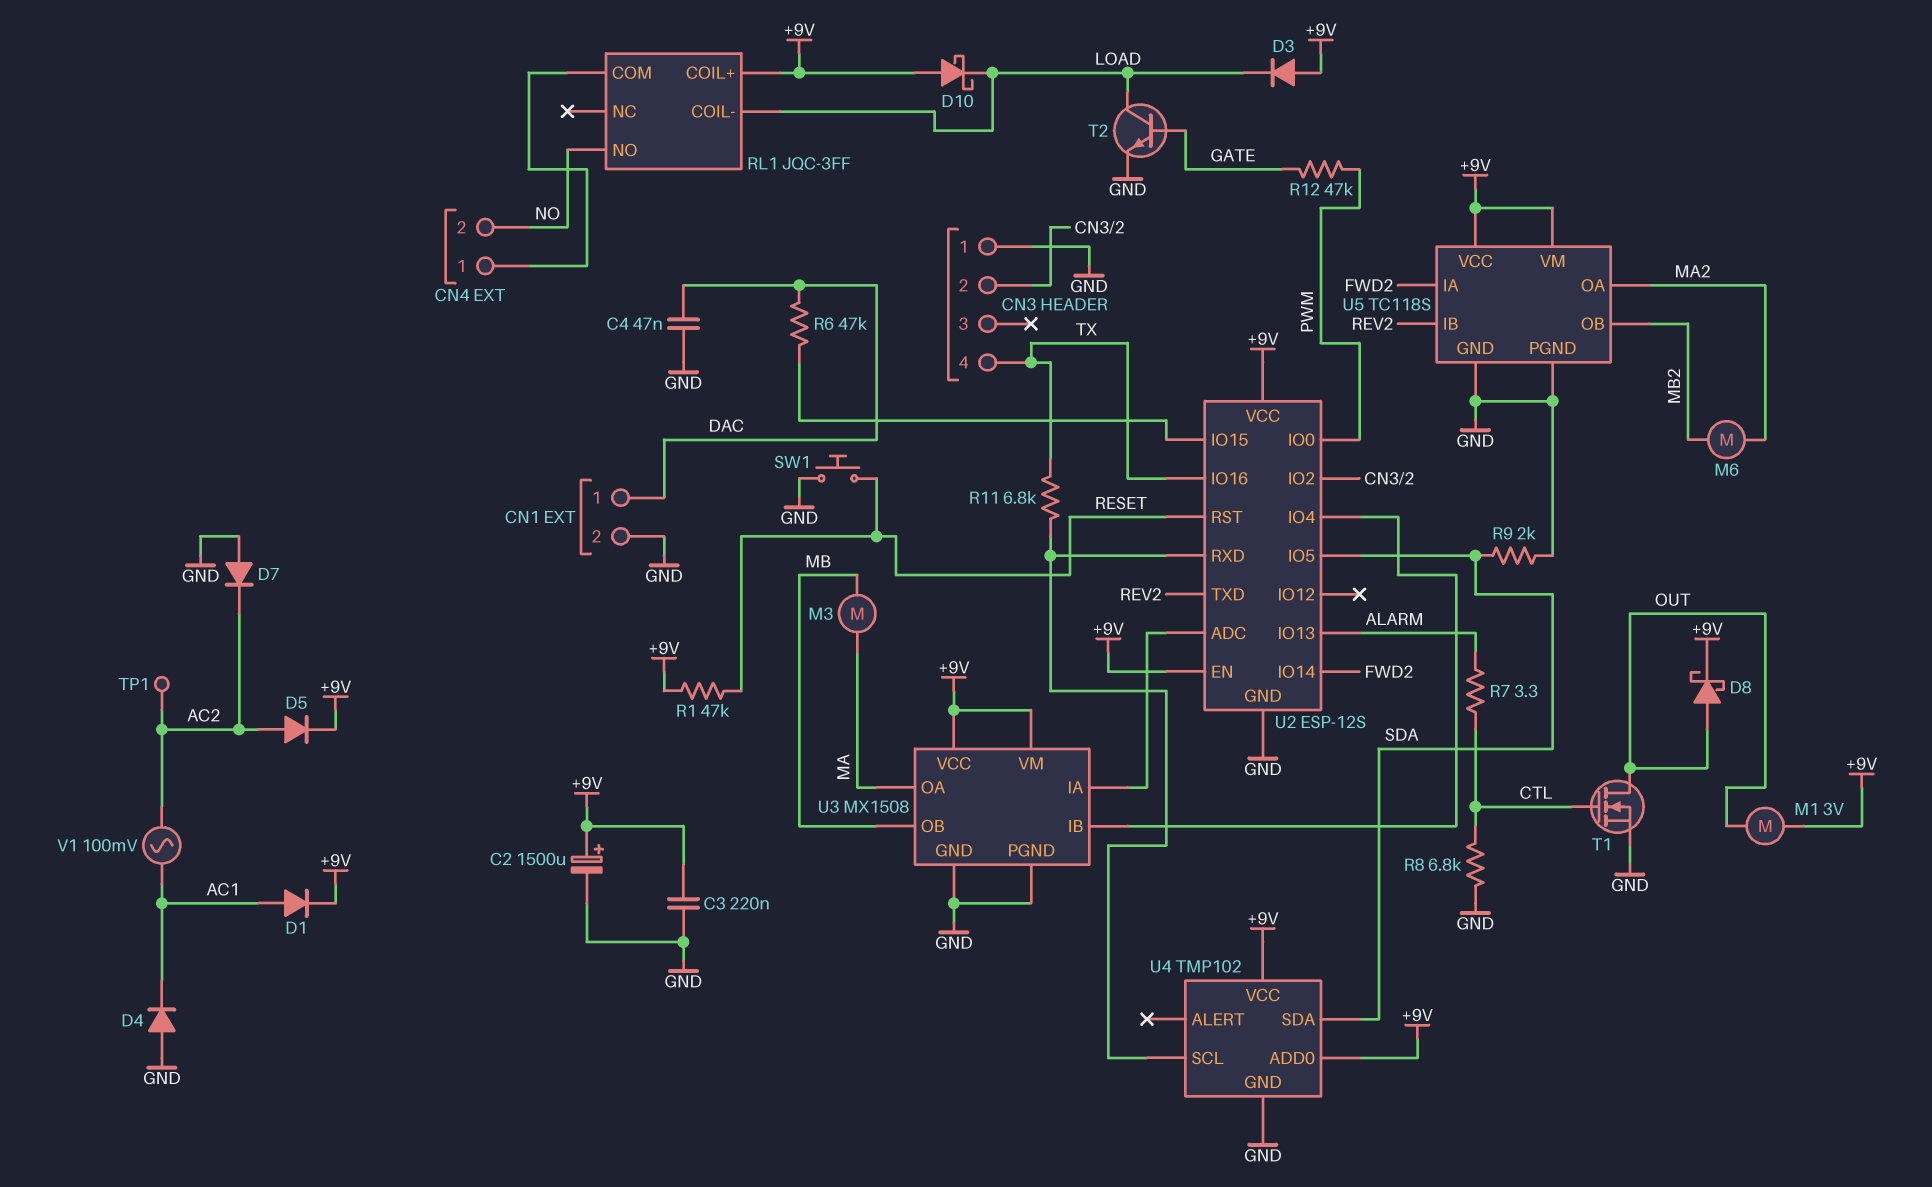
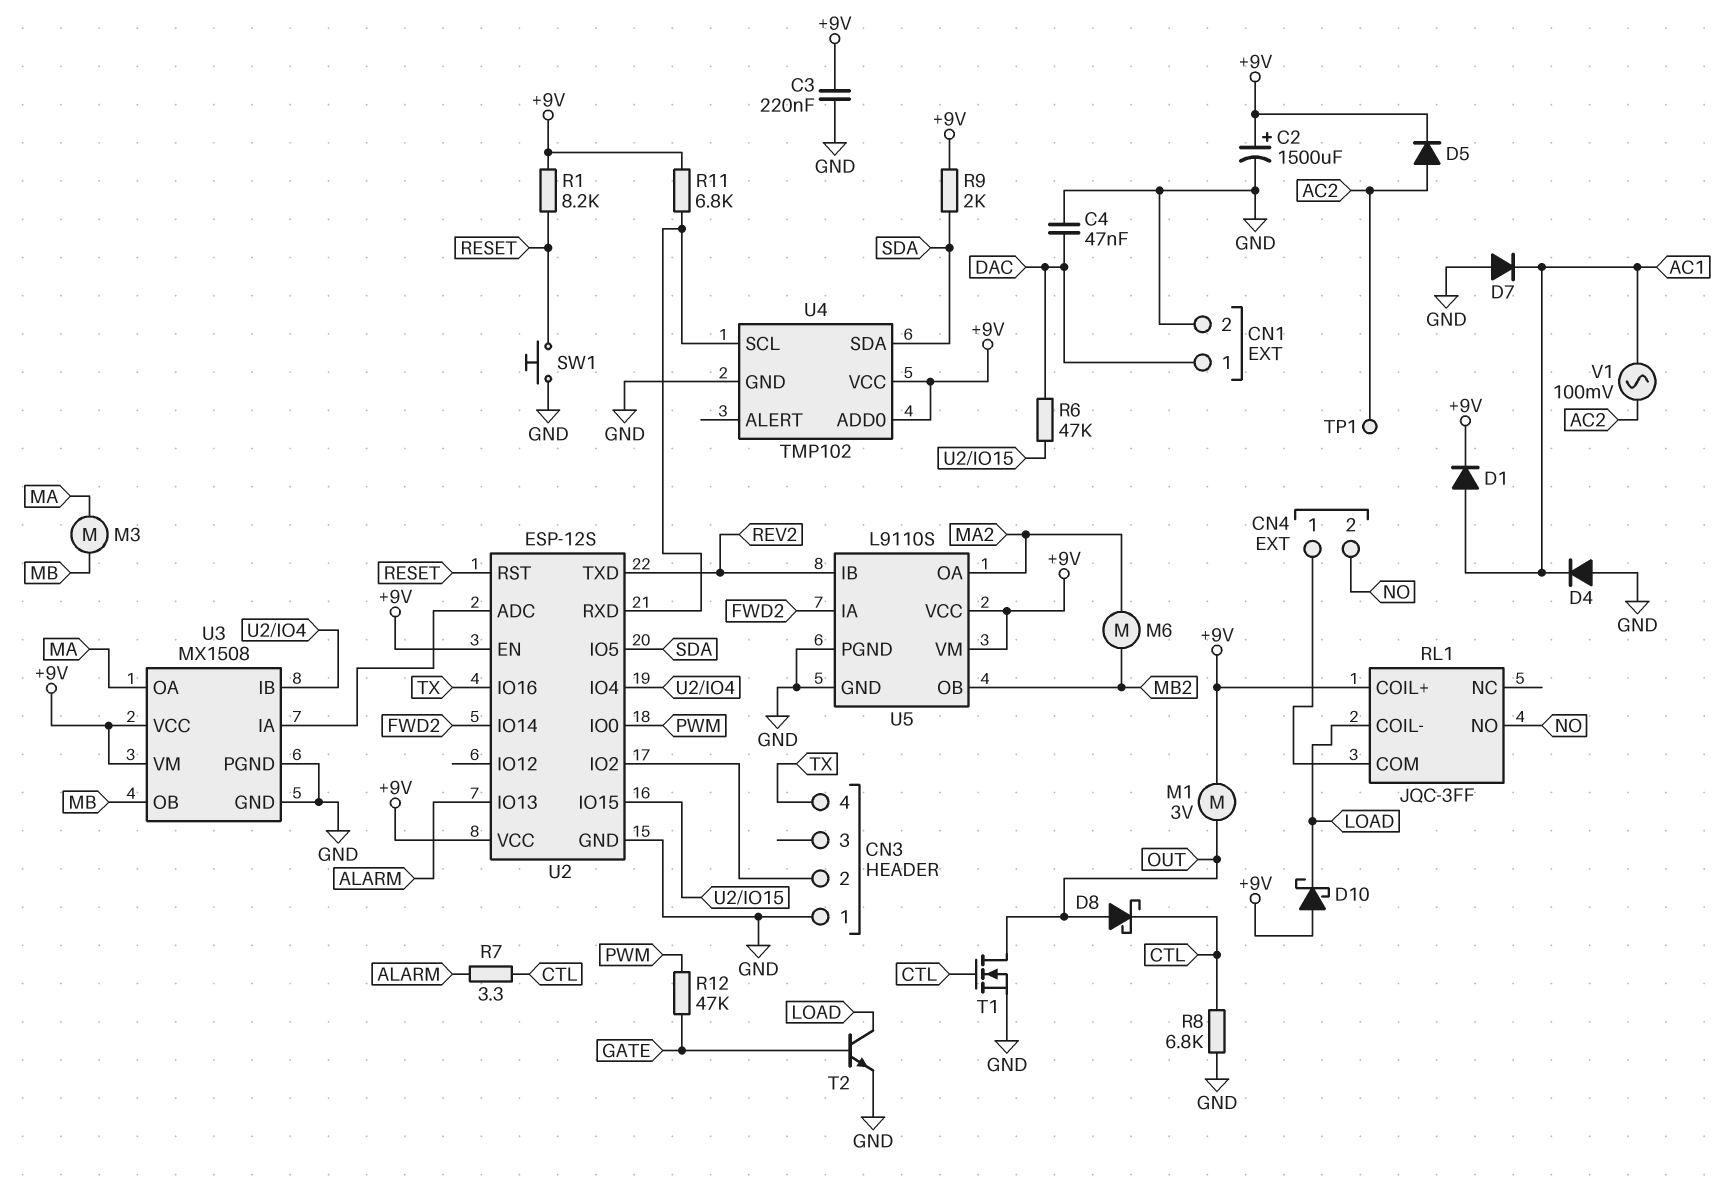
D3: diode (A +9V, K LOAD) -> none
D7: diode (A GND, K AC2) -> diode (A GND, K AC1)
D8: schottky (A OUT, K +9V) -> schottky (A OUT, K CTL)
R1: 47k (+9V, RESET) -> 8.2k (+9V, RESET)
R9: 2k (GND, SDA) -> 2k (+9V, SDA)
R11: 6.8k (TX, U2/RXD) -> 6.8k (+9V, U2/RXD)
U5: TC118S -> L9110S

